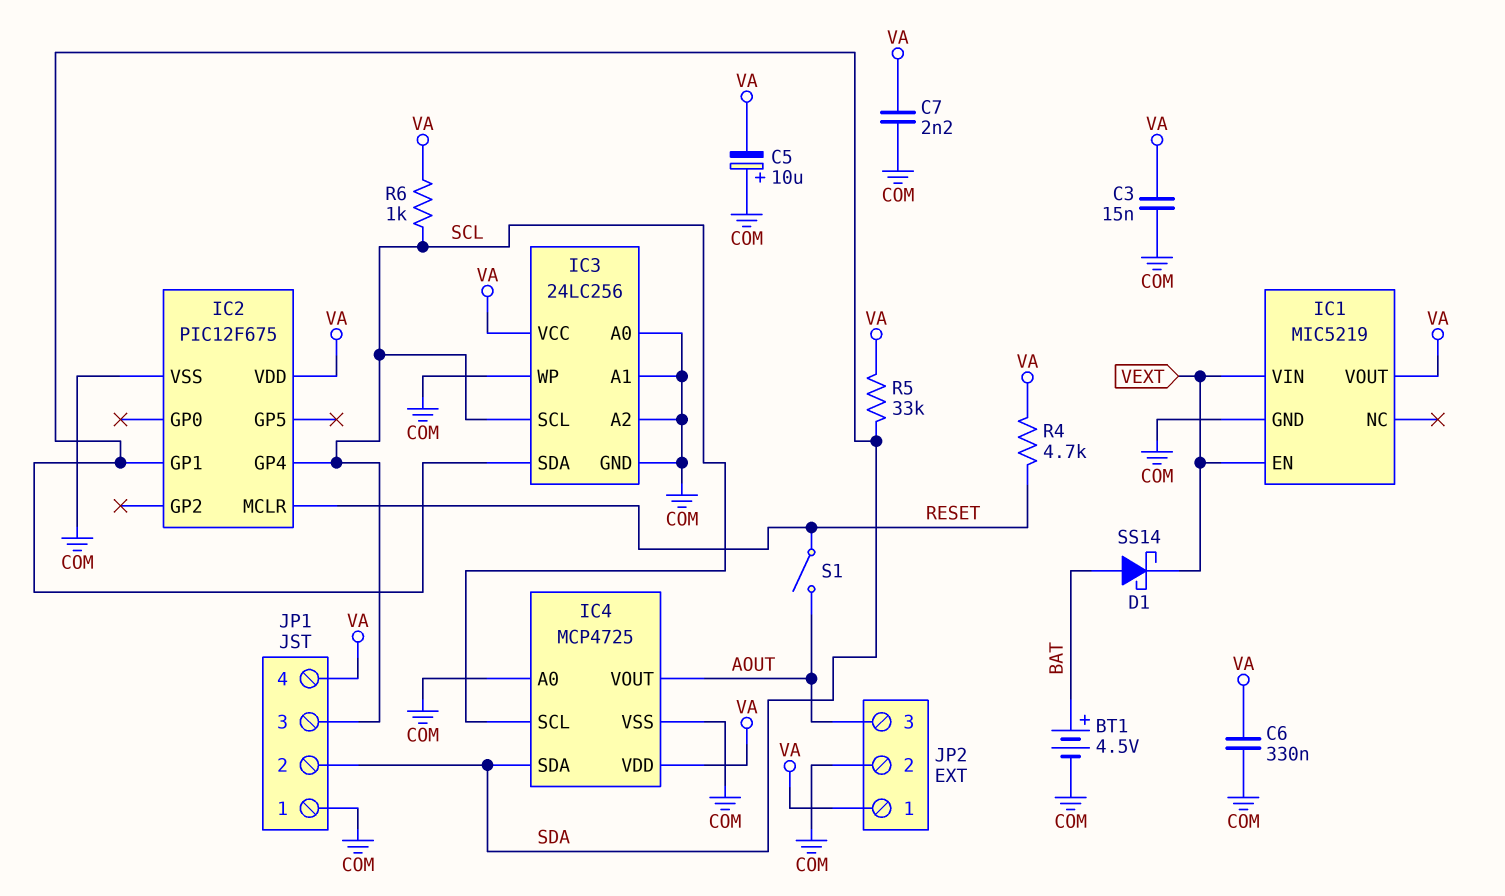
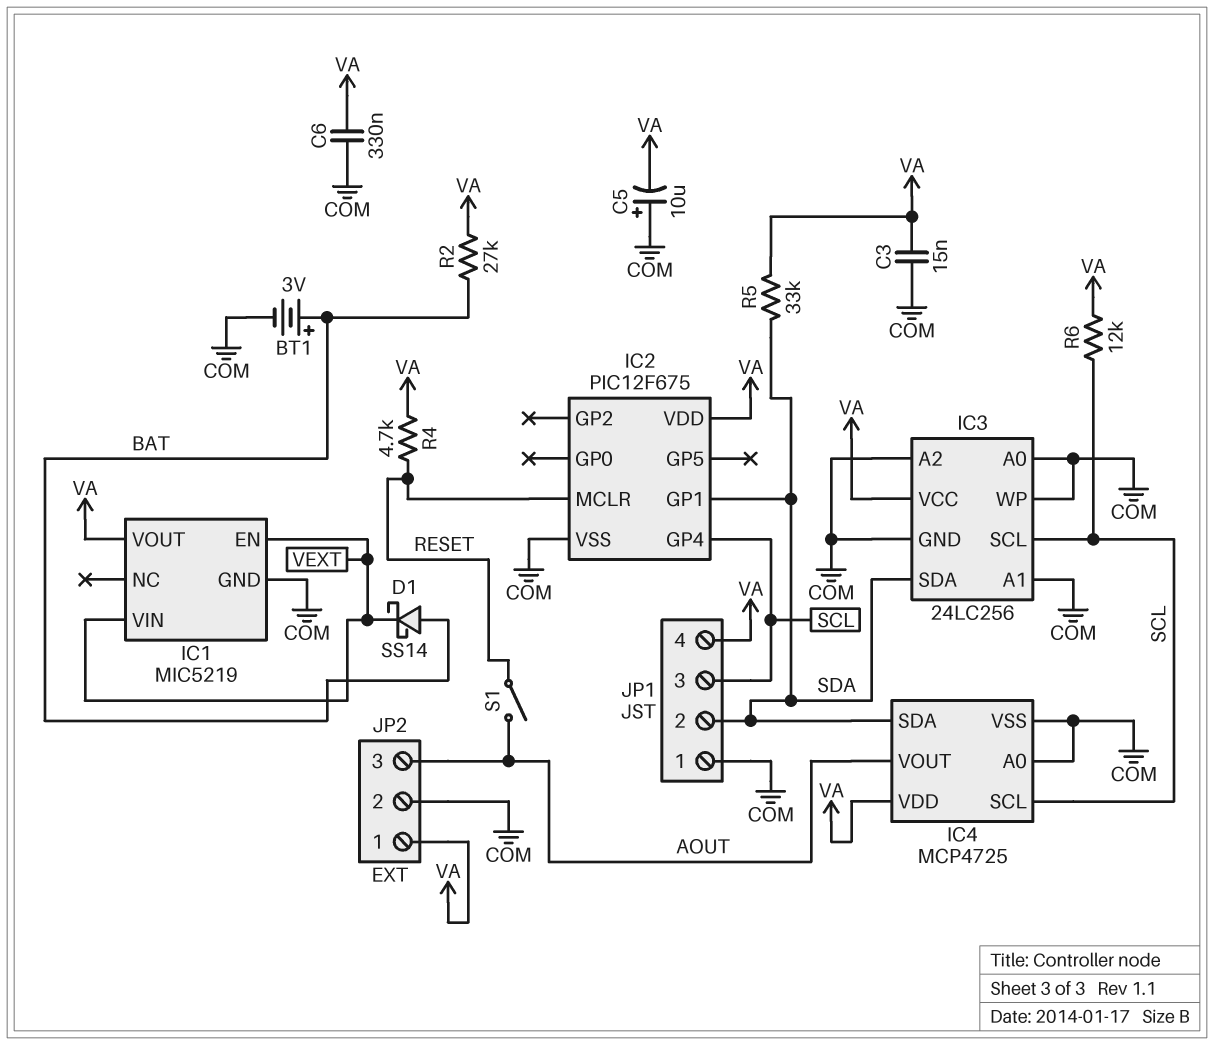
BT1: 4.5V (plus BAT, minus COM) -> 3V (plus BAT, minus COM)
C7: 2.2nF (COM, VA) -> none
R2: none -> 27k (BAT, VA)
R6: 1k (SCL, VA) -> 12k (SCL, VA)

